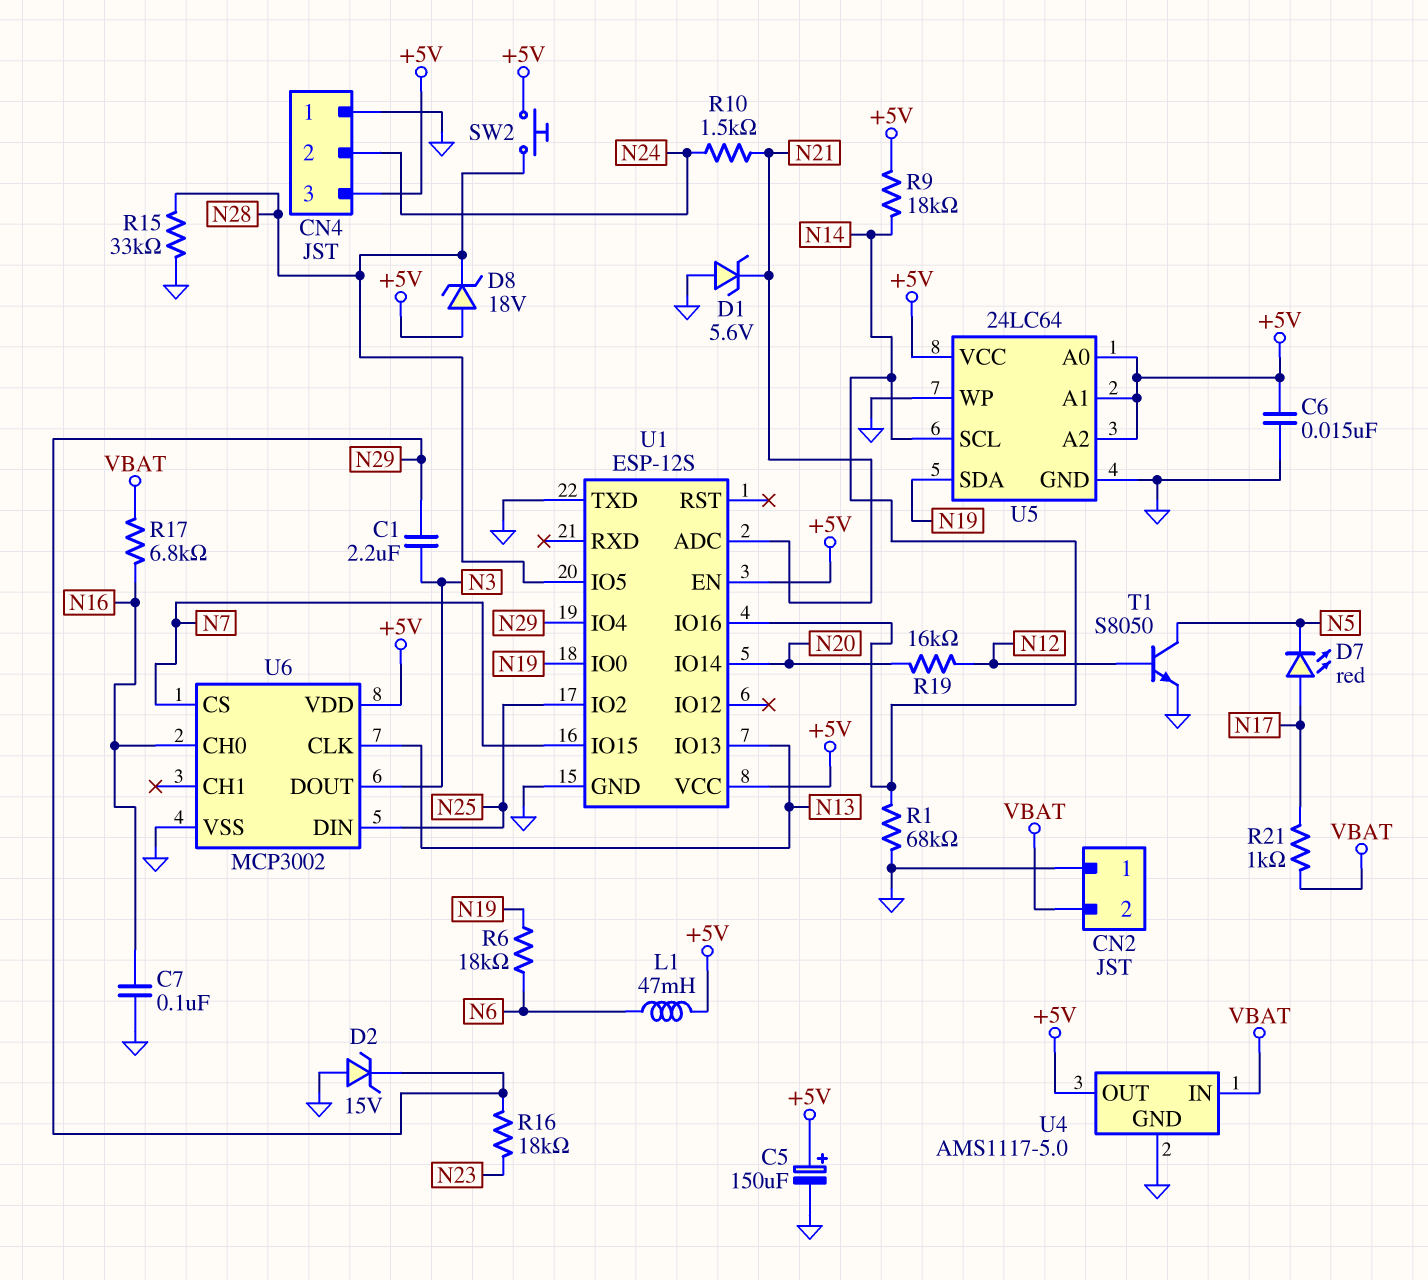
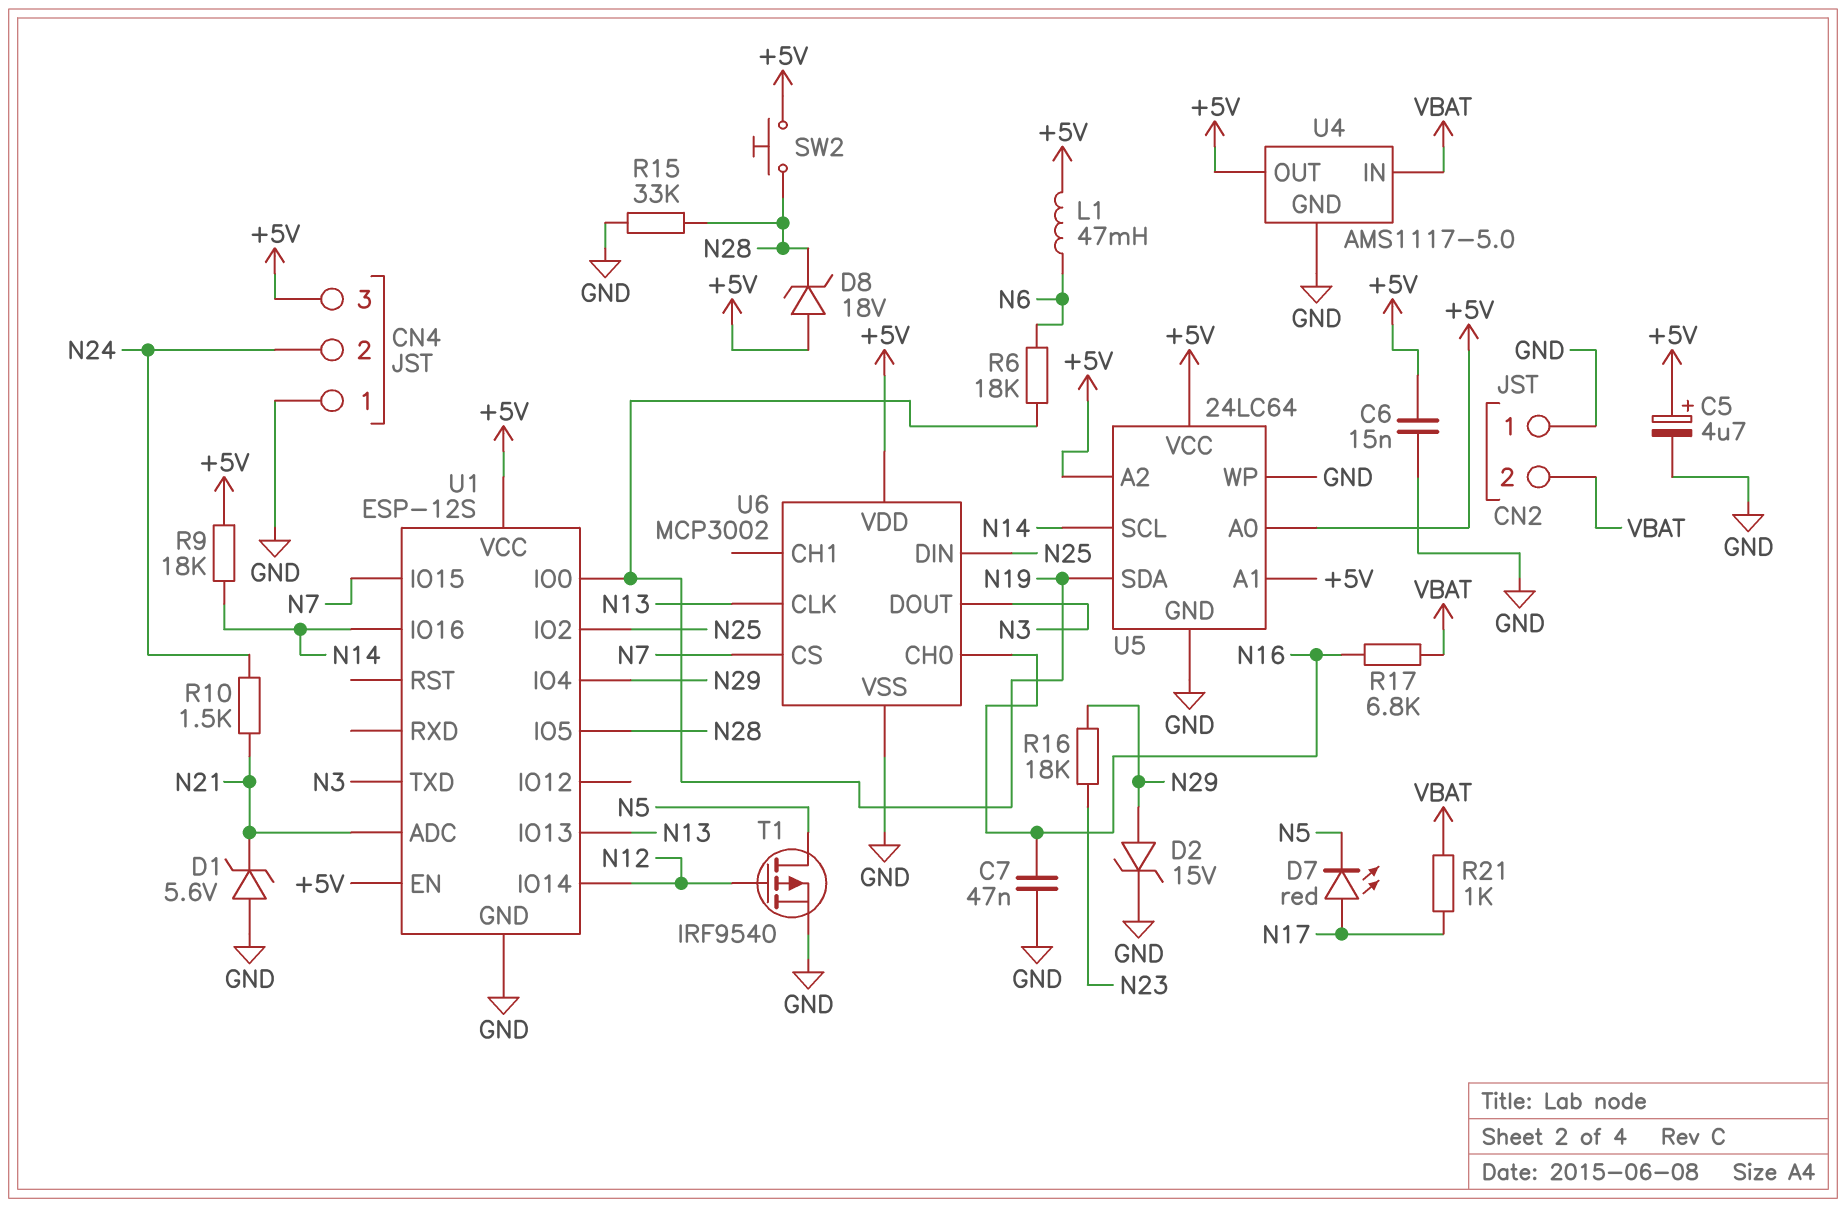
C1: 2.2uF (N3, N29) -> none
C5: 150uF (plus +5V, minus GND) -> 4.7uF (plus +5V, minus GND)
C7: 100nF (GND, N16) -> 47nF (GND, N16)
D2: zener 15V (A GND, K N29) -> zener 15V (A N29, K GND)
R1: 68k (GND, N14) -> none
R19: 16k (N12, N20) -> none
T1: NPN S8050 (B N12, C N5, E GND) -> PMOS IRF9540 (G N12, D N5, S GND)
U1 pin IO14: N20 -> N12
U1 pin TXD: GND -> N3

